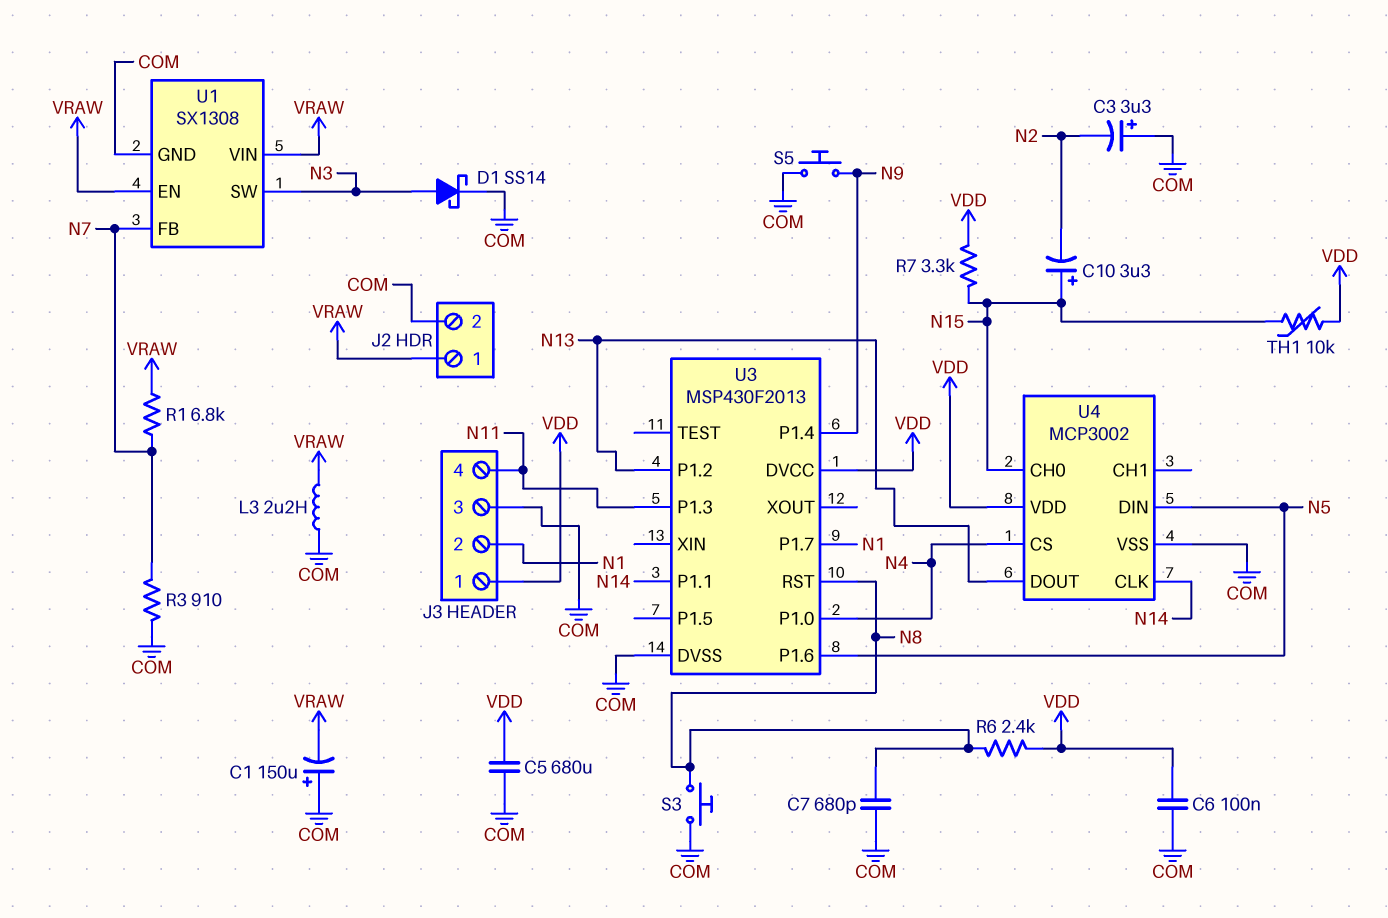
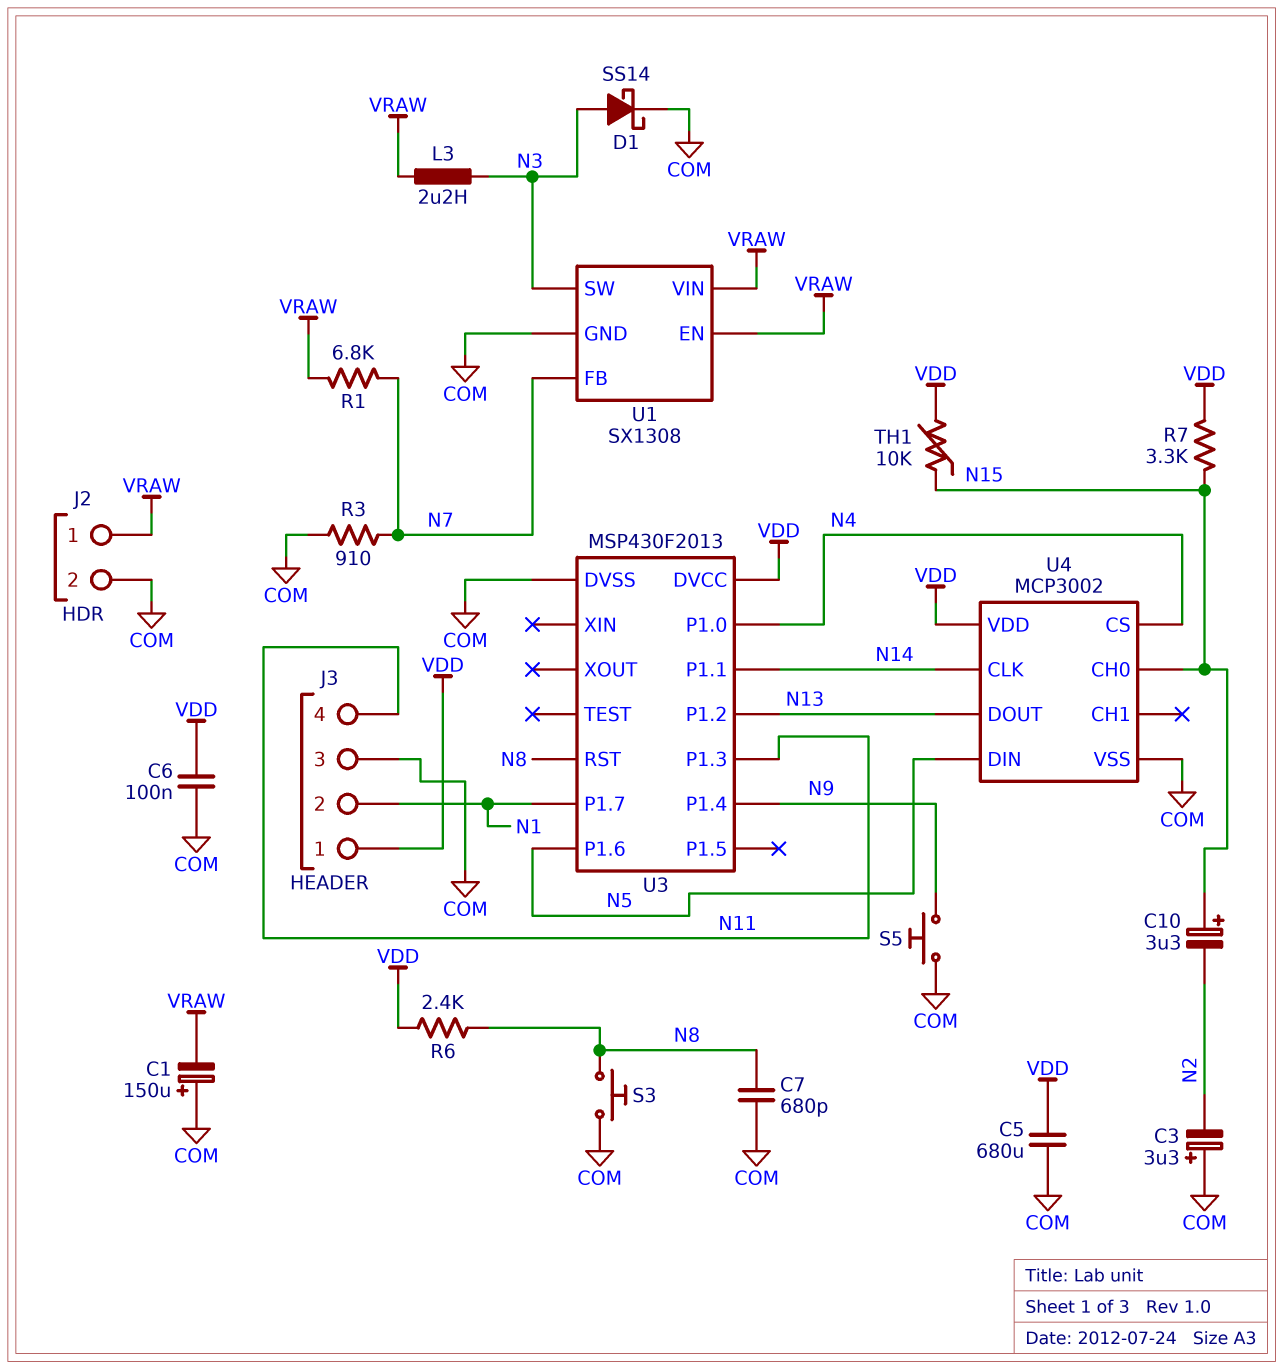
L3: 2.2uH (COM, VRAW) -> 2.2uH (N3, VRAW)

